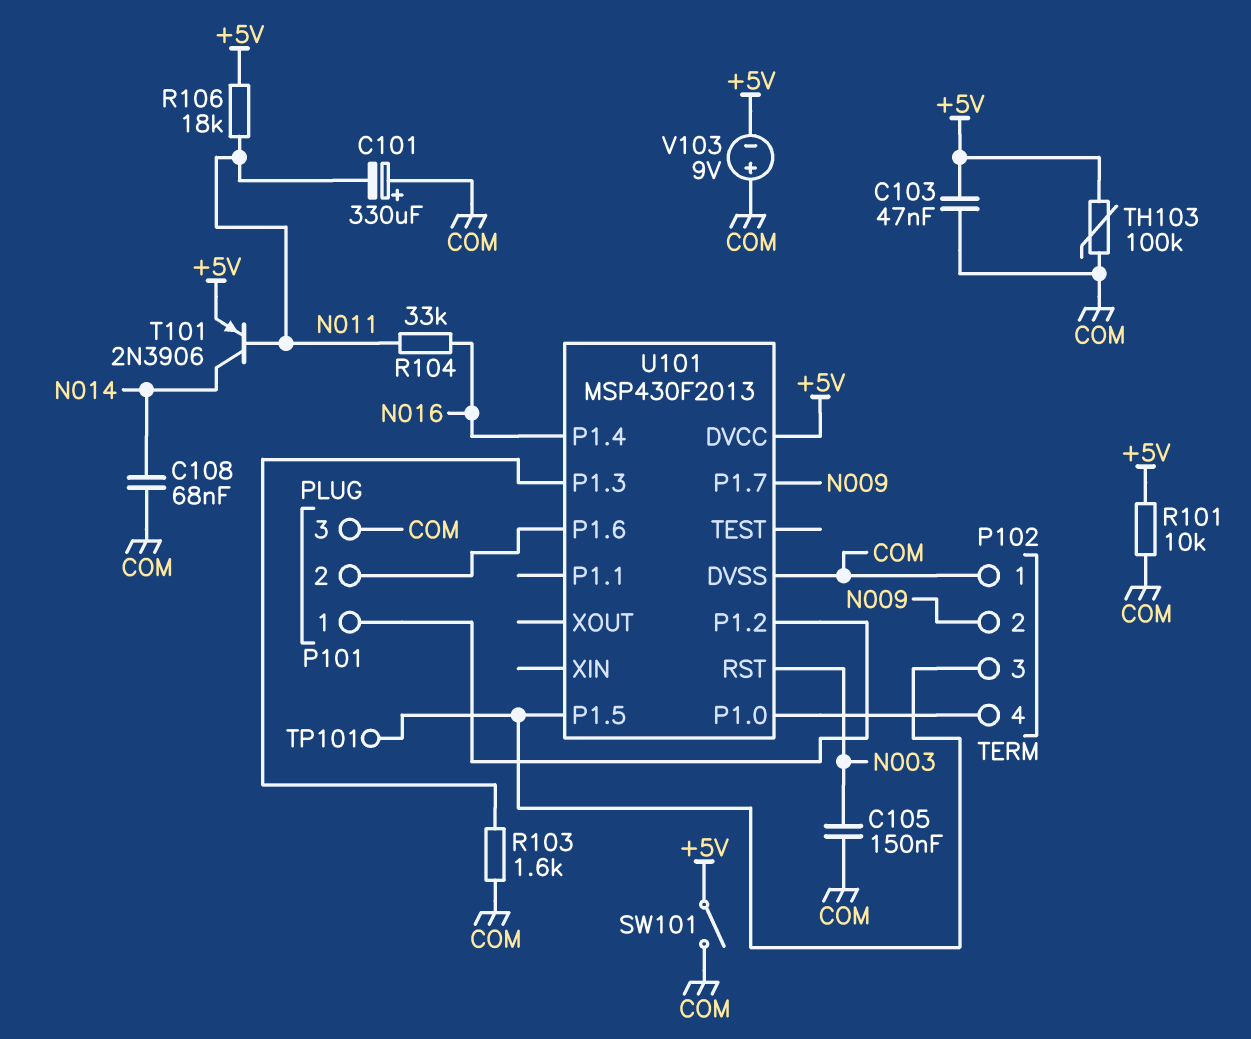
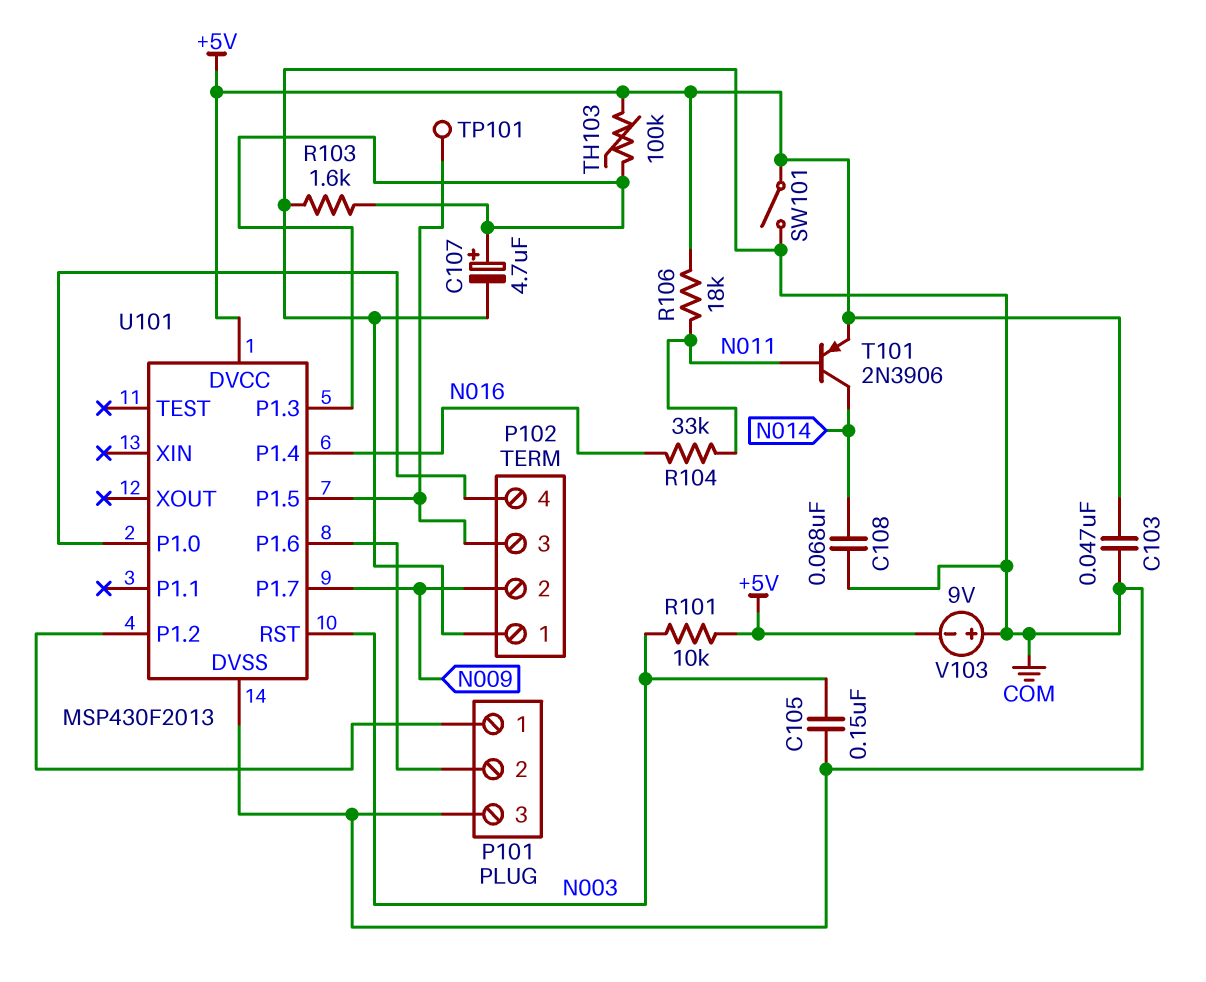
C101: 330uF (plus COM, minus N011) -> none
C107: none -> 4.7uF (plus U101/P1.3, minus COM)
R101: 10k (+5V, COM) -> 10k (+5V, N003)
TH103: 100k (+5V, COM) -> 100k (+5V, U101/P1.3)

